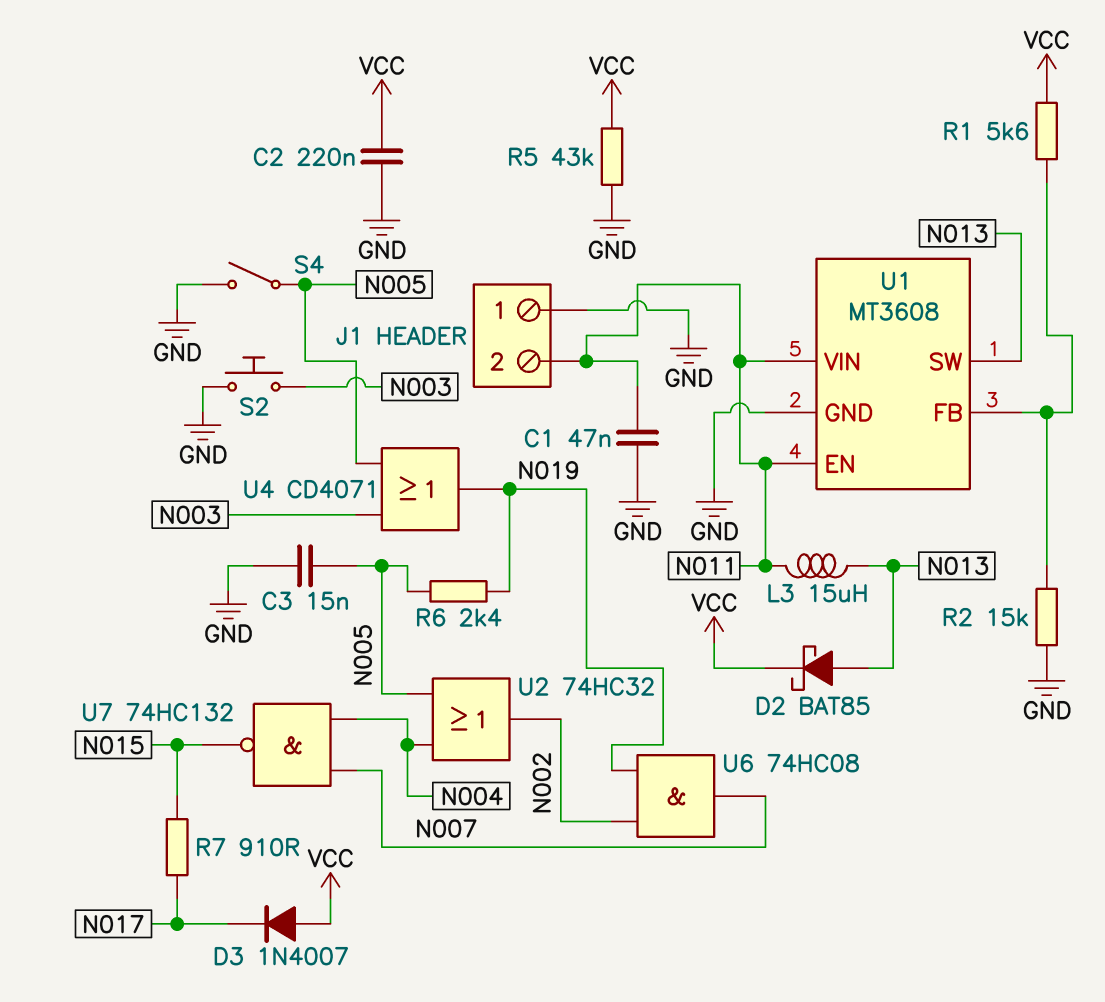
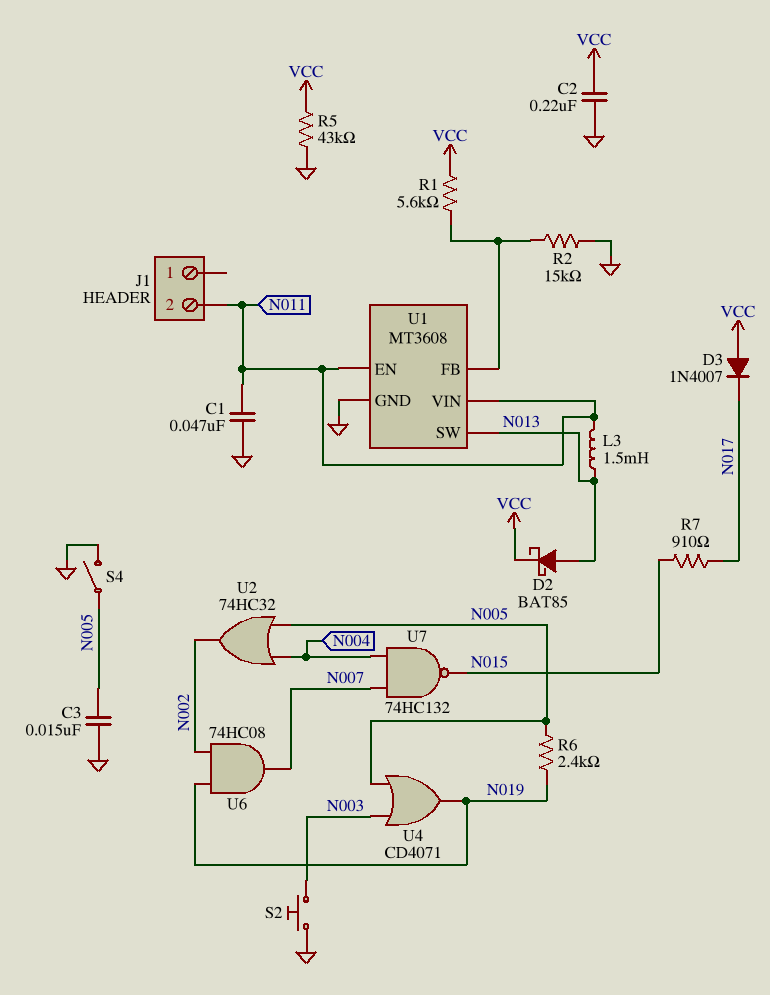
J1 pin 1: GND -> none
L3: 15uH (N011, N013) -> 1.5mH (N011, N013)

